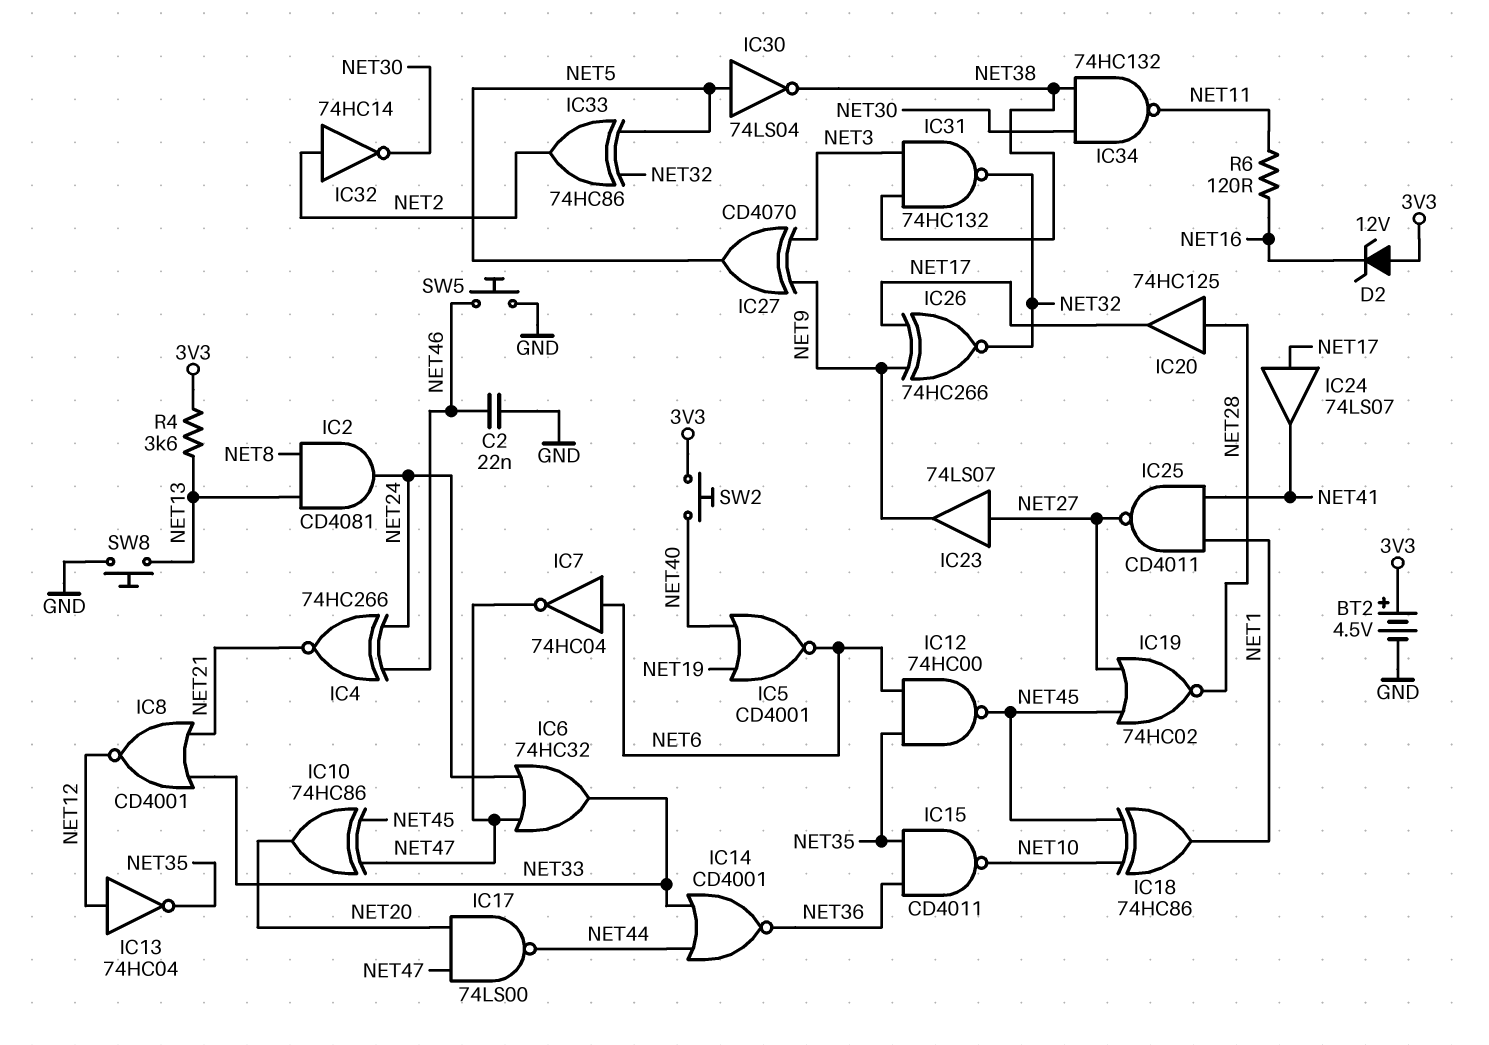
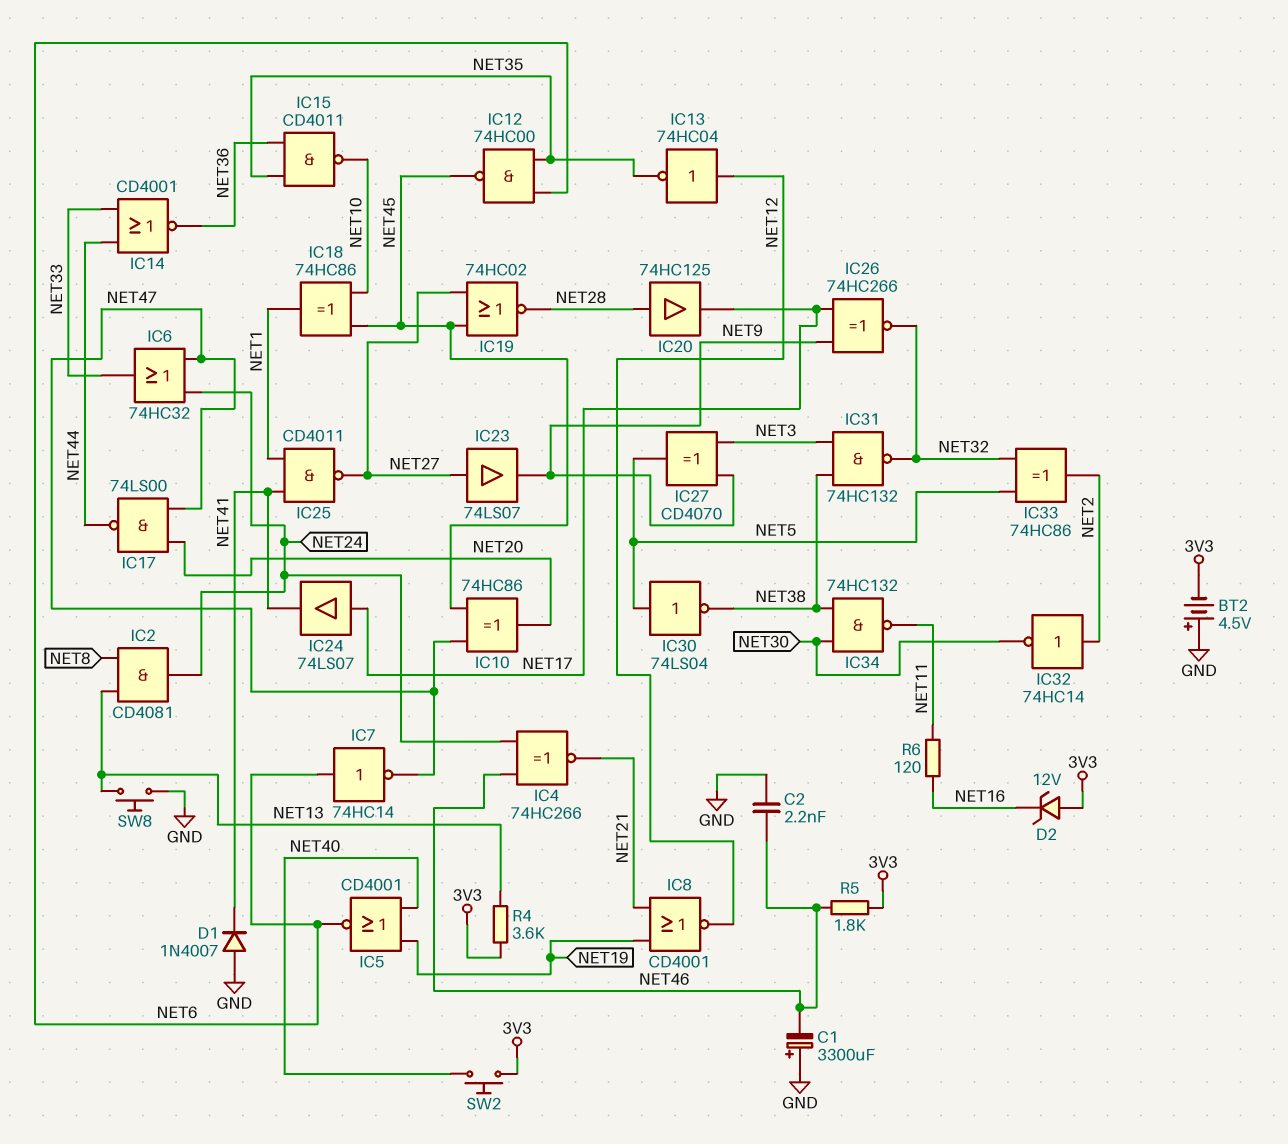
BT2: 4.5V (plus 3V3, minus GND) -> 4.5V (plus GND, minus 3V3)
C1: none -> 3300uF (plus GND, minus NET46)
C2: 22nF (GND, NET46) -> 2.2nF (GND, NET46)
D1: none -> diode 1N4007 (A GND, K NET41)
IC7: NOT 74HC04 (in NET6, out NET47) -> NOT 74HC14 (in NET6, out NET47)
IC8: NOR CD4001 (in NET21, in NET33, out NET12) -> NOR CD4001 (in NET19, in NET21, out NET12)
R5: none -> 1.8k (3V3, NET46)
SW5: button (GND, NET46) -> none

